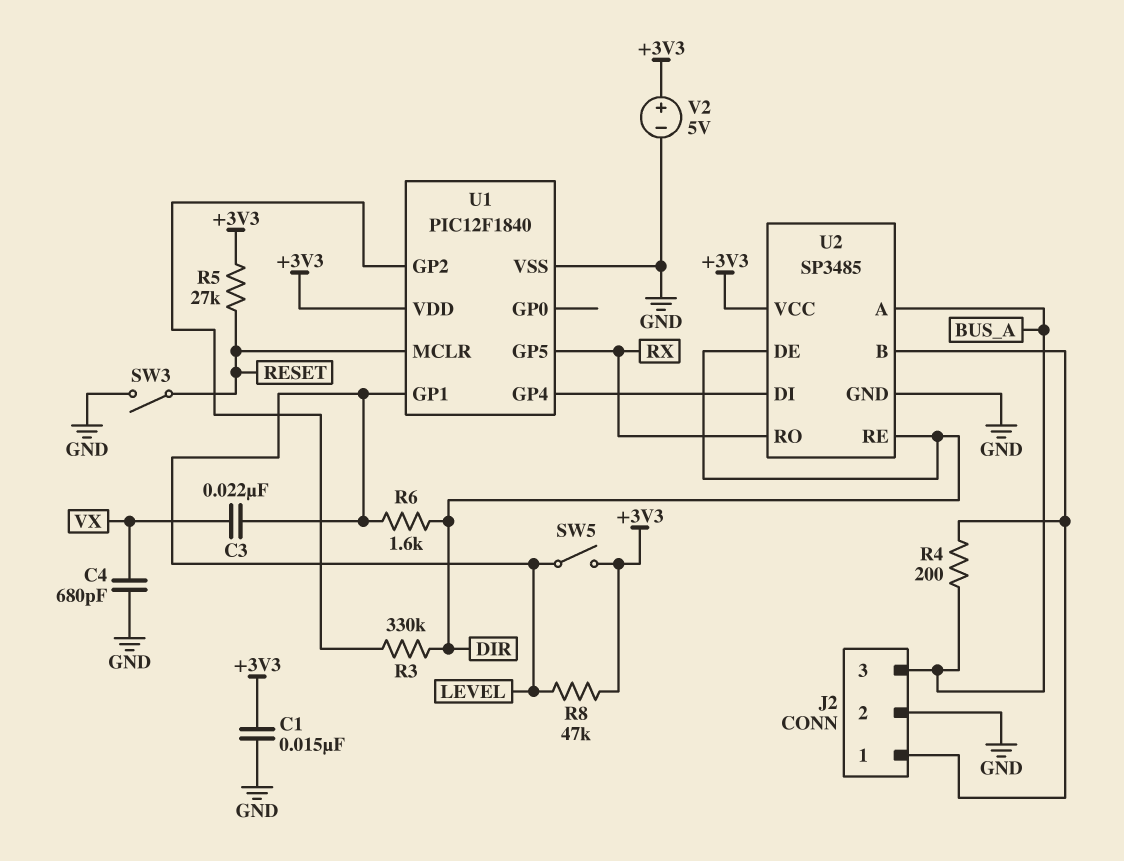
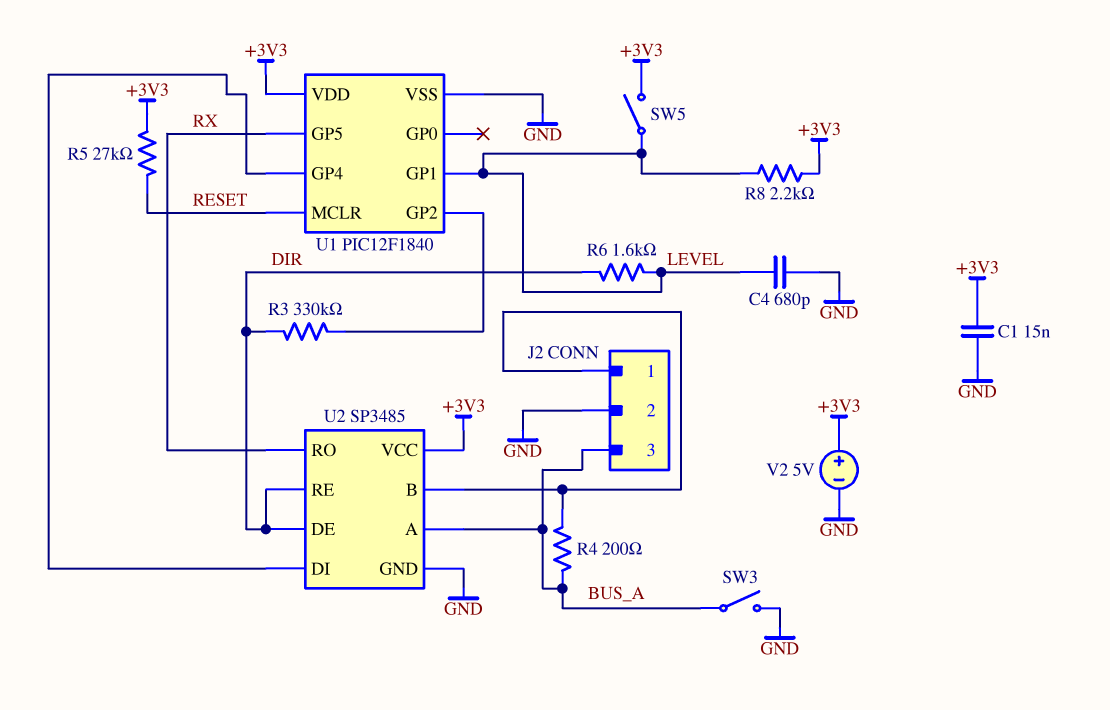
C3: 22nF (LEVEL, VX) -> none
C4: 680pF (GND, VX) -> 680pF (GND, LEVEL)
R8: 47k (+3V3, LEVEL) -> 2.2k (+3V3, LEVEL)
SW3: switch (GND, RESET) -> switch (BUS_A, GND)

